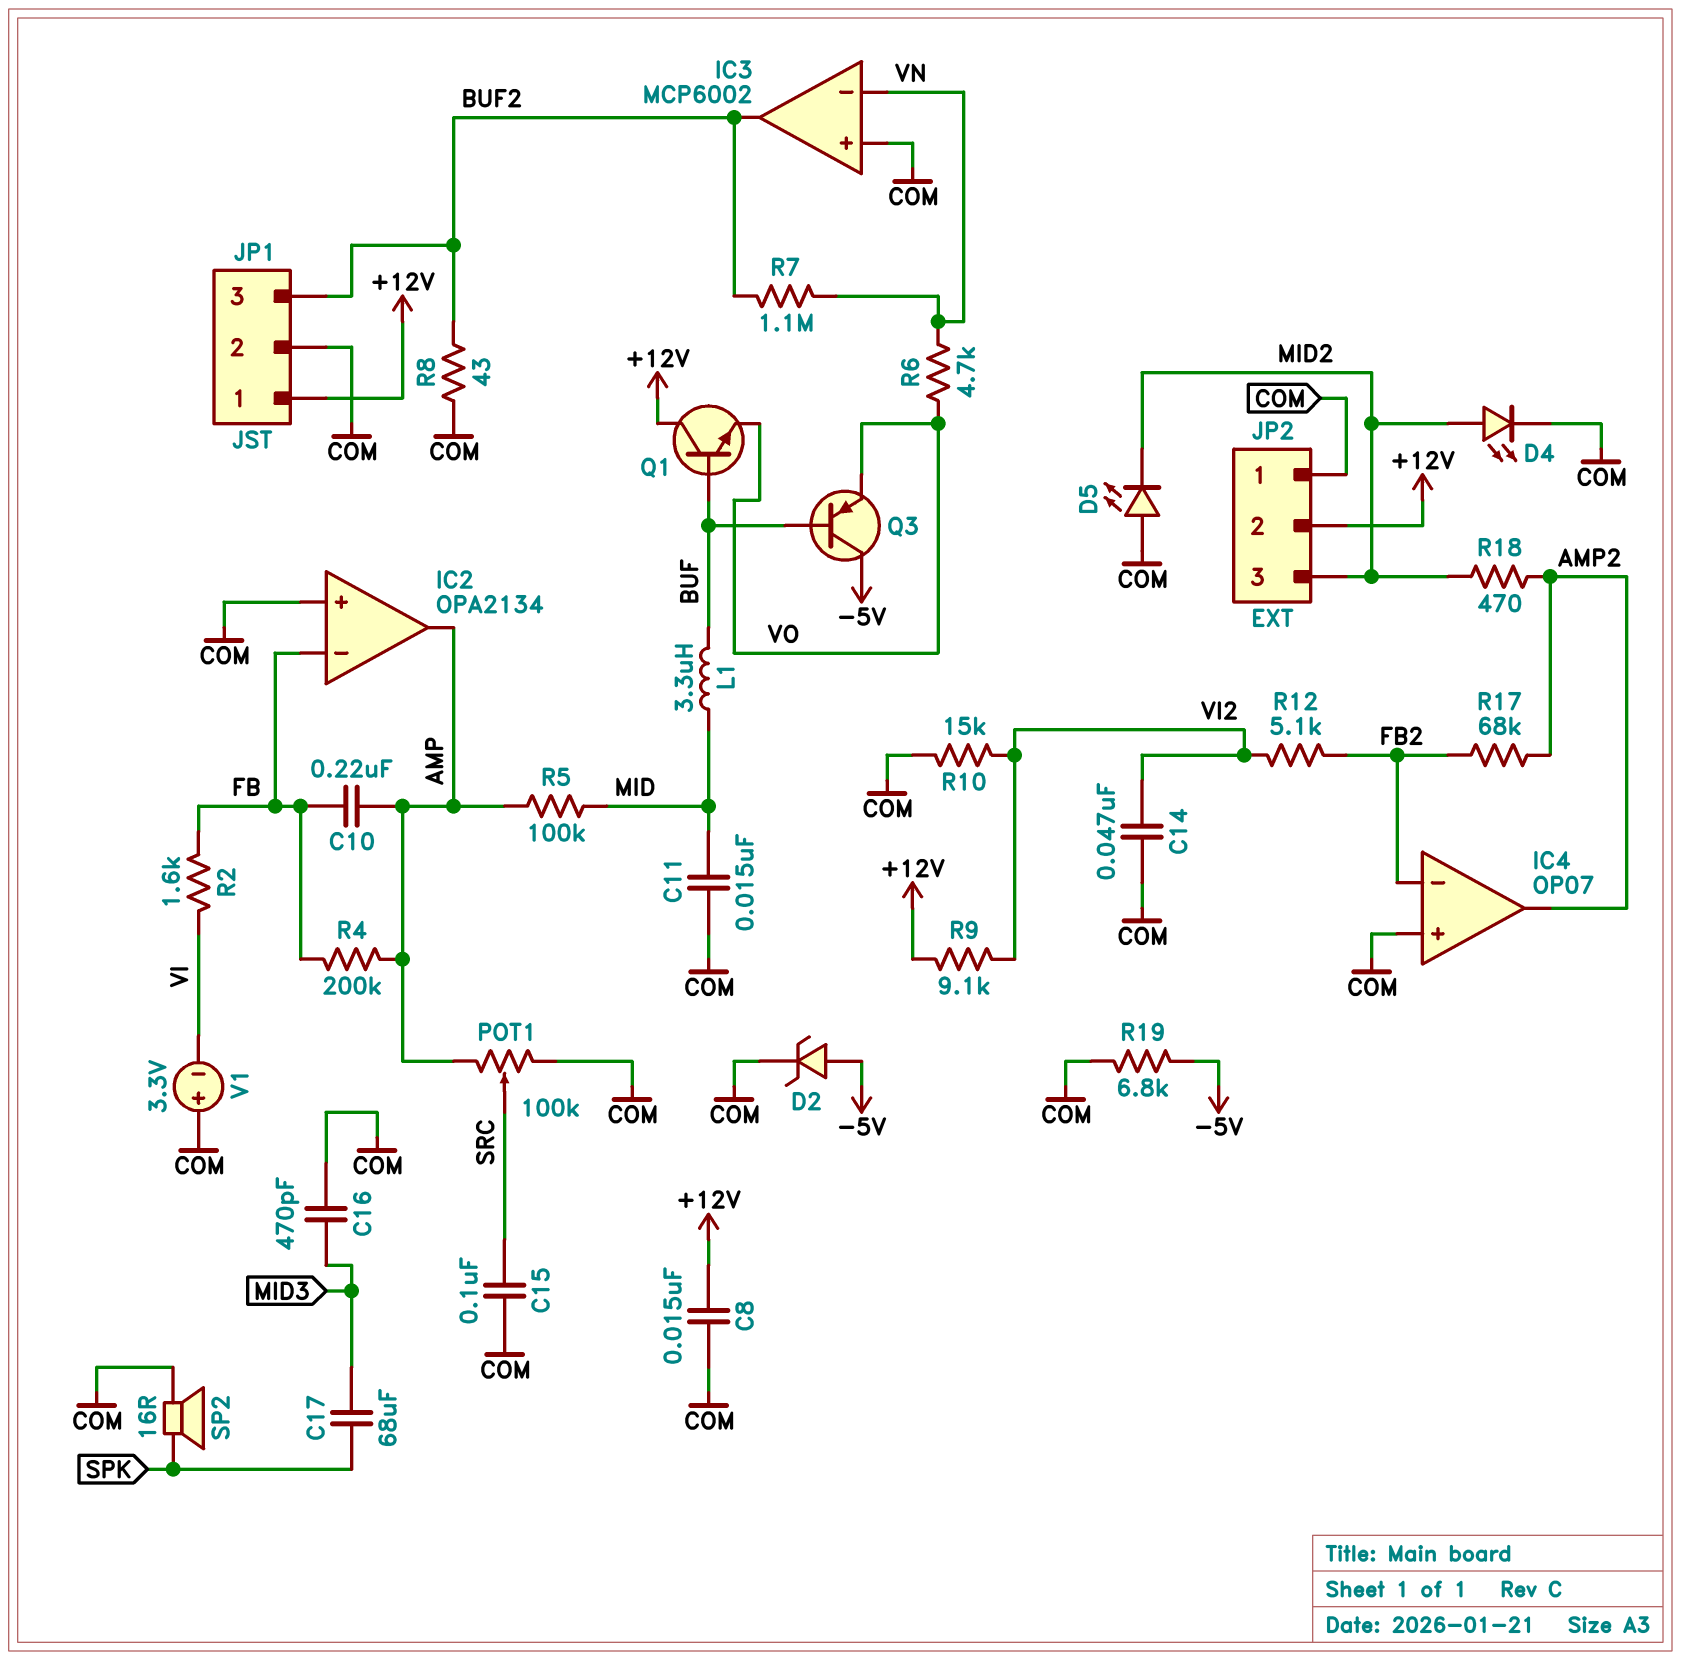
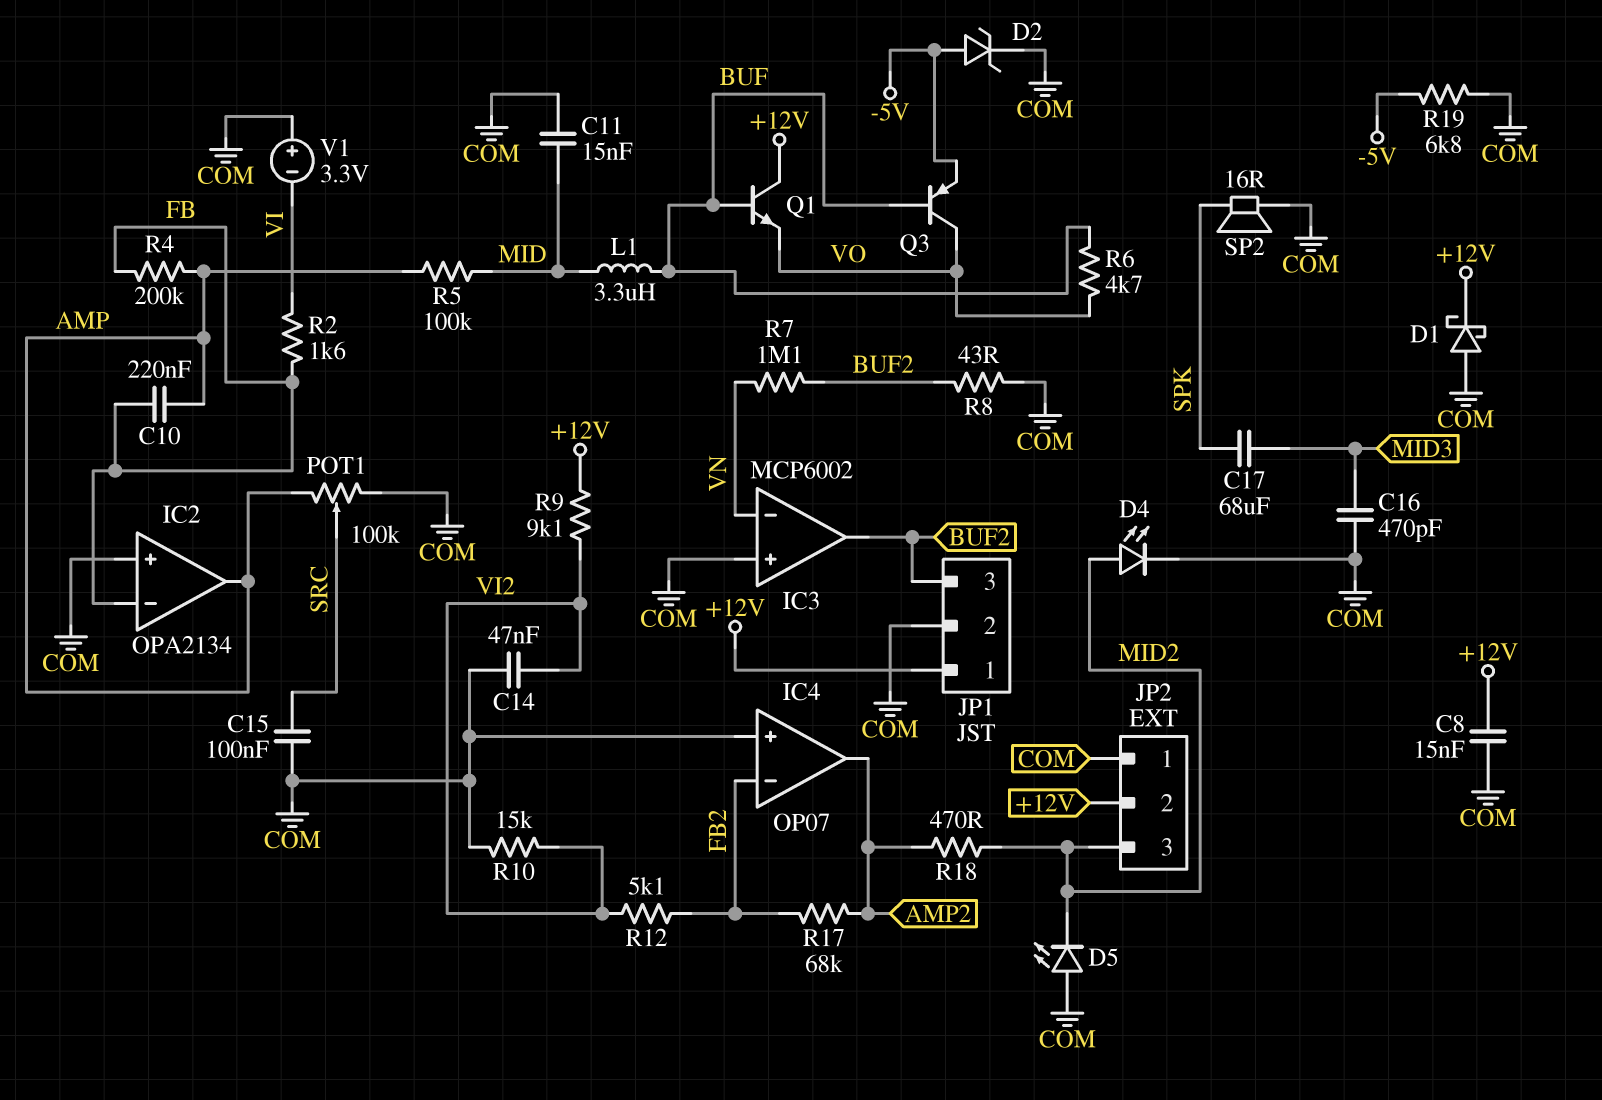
D1: none -> schottky (A COM, K +12V)
Q3: PNP (B BUF, C -5V, E VO) -> PNP (B BUF, C VO, E -5V)
R6: 4.7k (VN, VO) -> 4.7k (BUF, VO)

